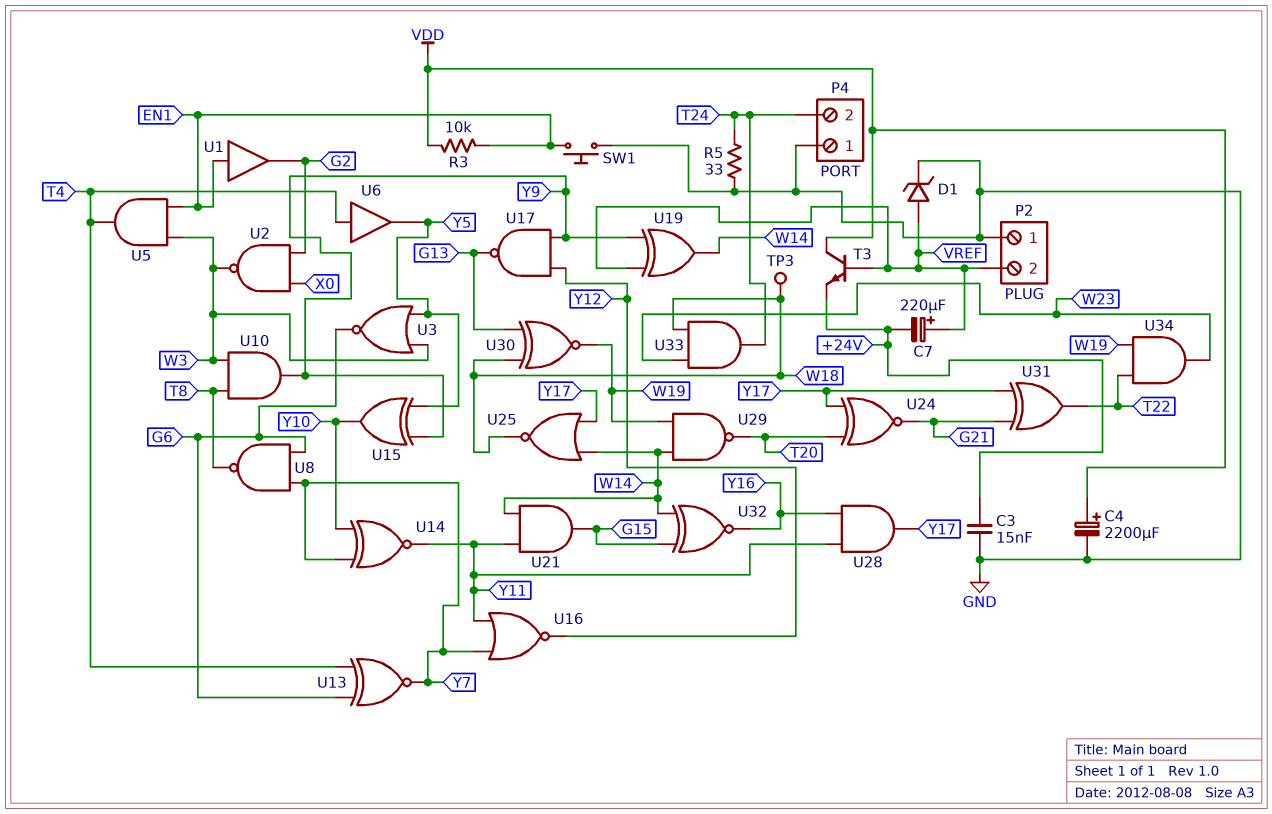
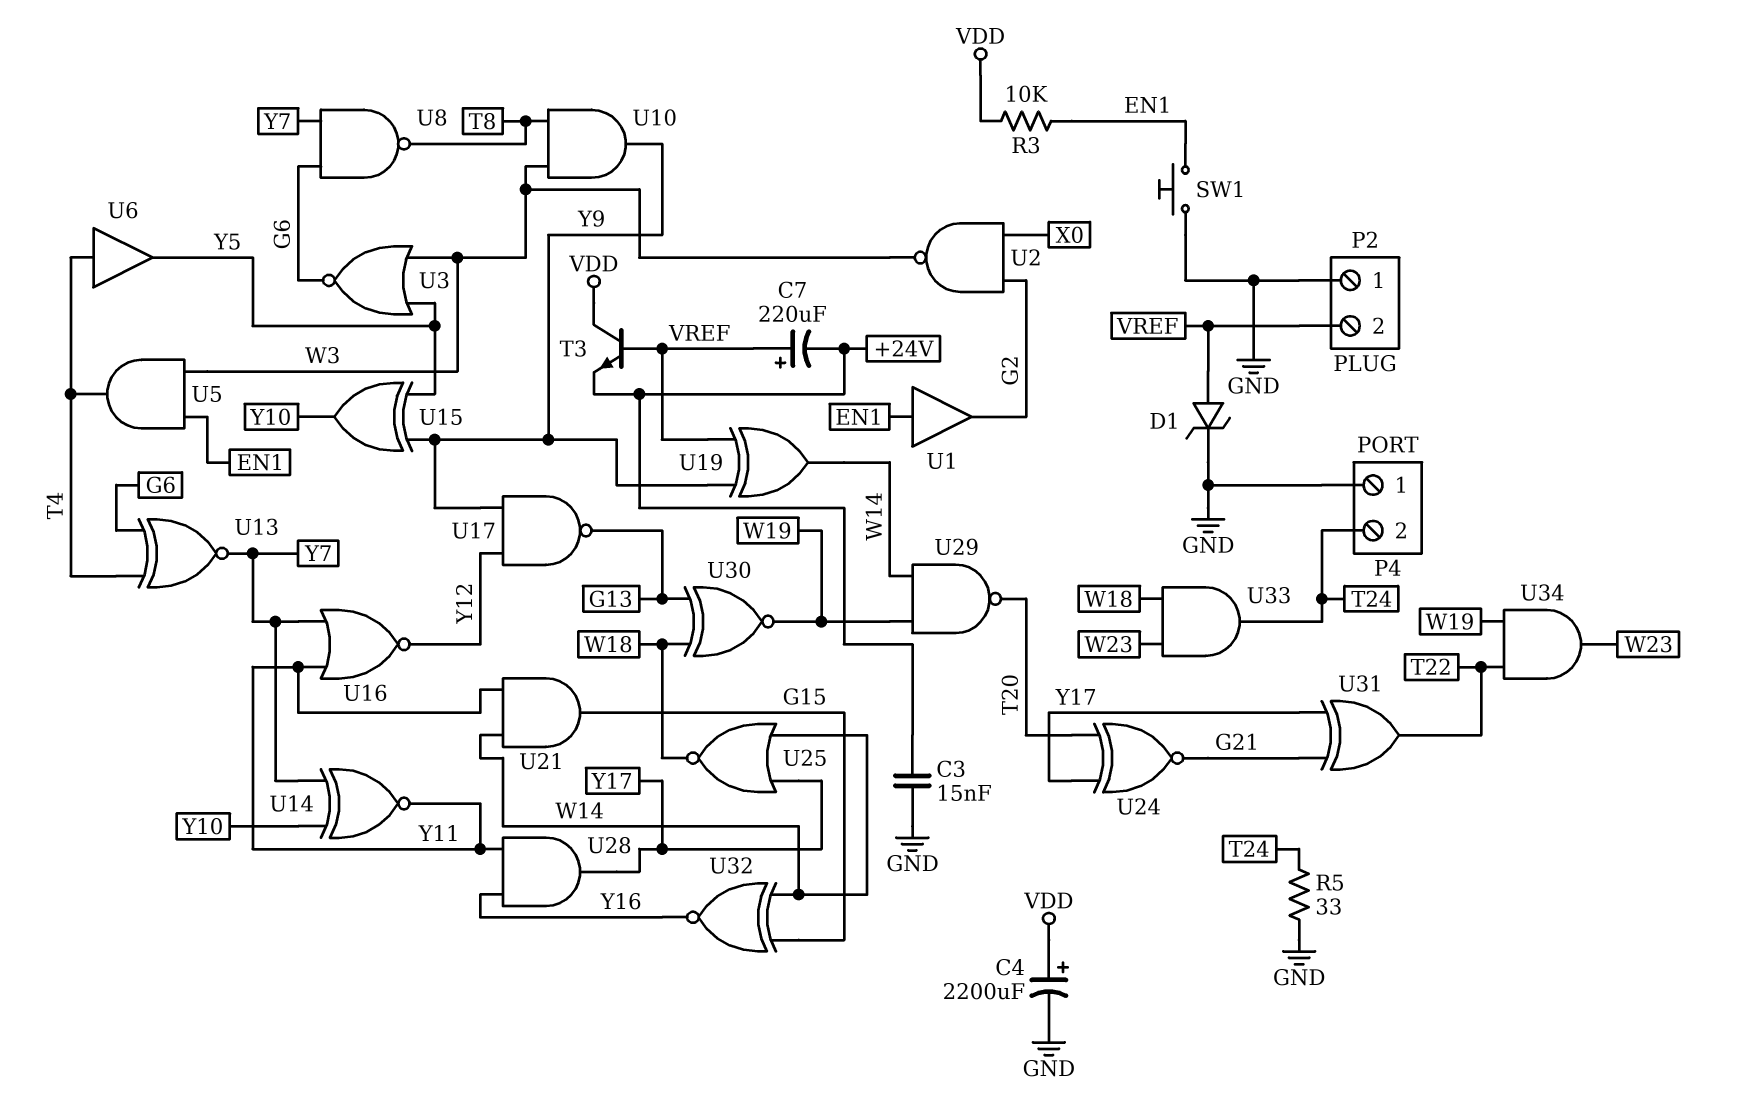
TP3: test point (W18) -> none

